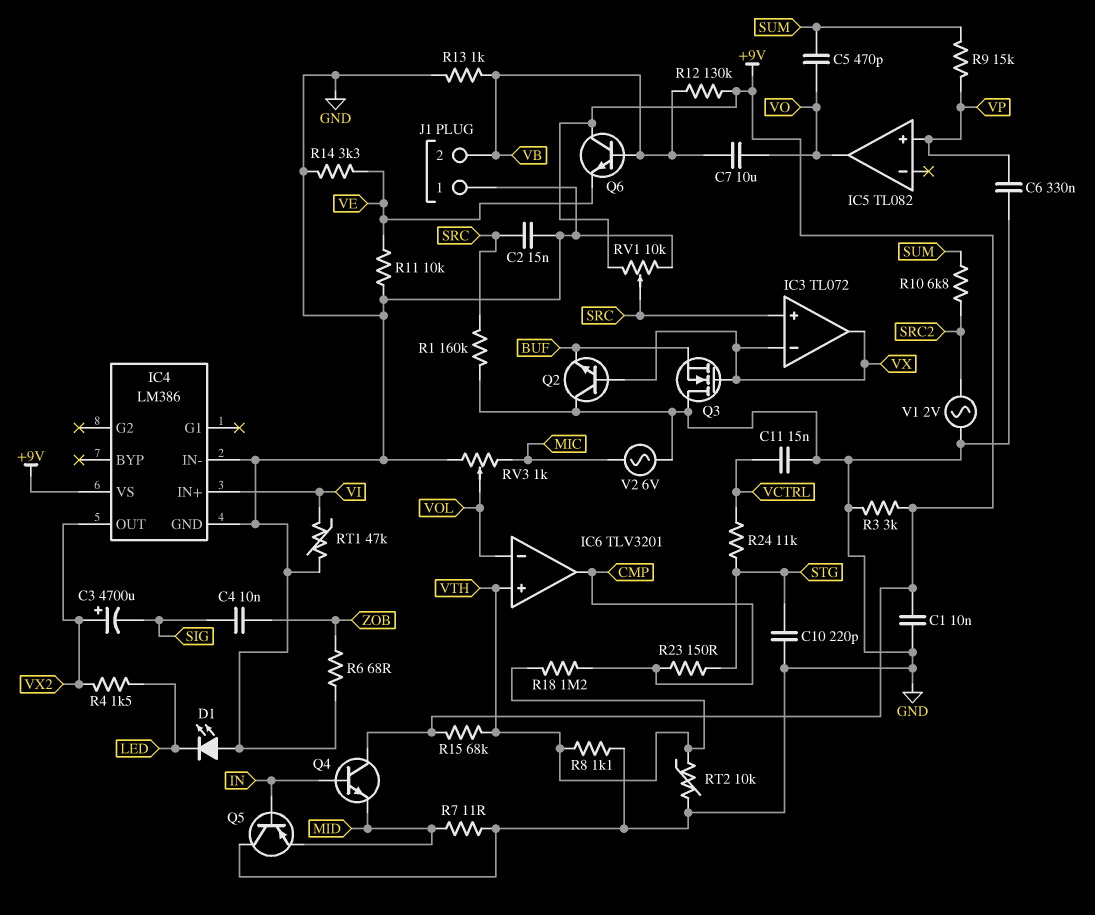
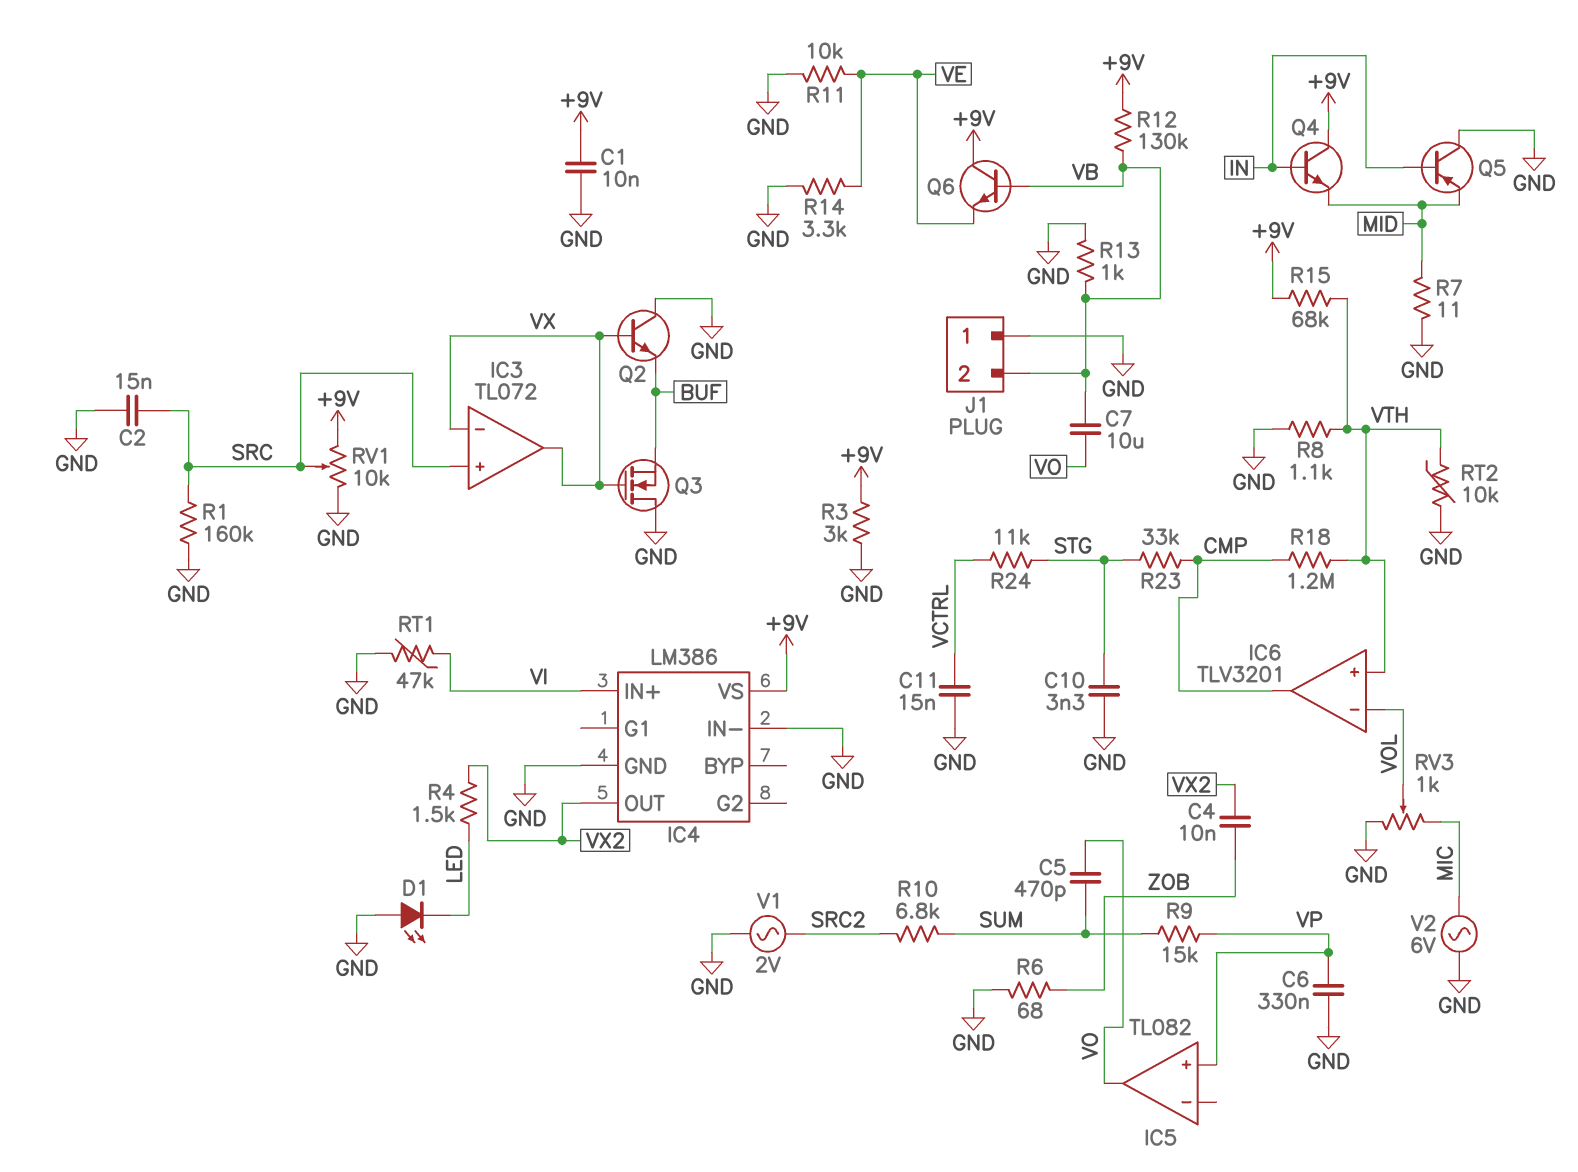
C3: 4700uF (plus VX2, minus SIG) -> none
C4: 10nF (SIG, ZOB) -> 10nF (VX2, ZOB)
C10: 220pF (GND, STG) -> 3.3nF (GND, STG)
R23: 150 (CMP, STG) -> 33k (CMP, STG)

